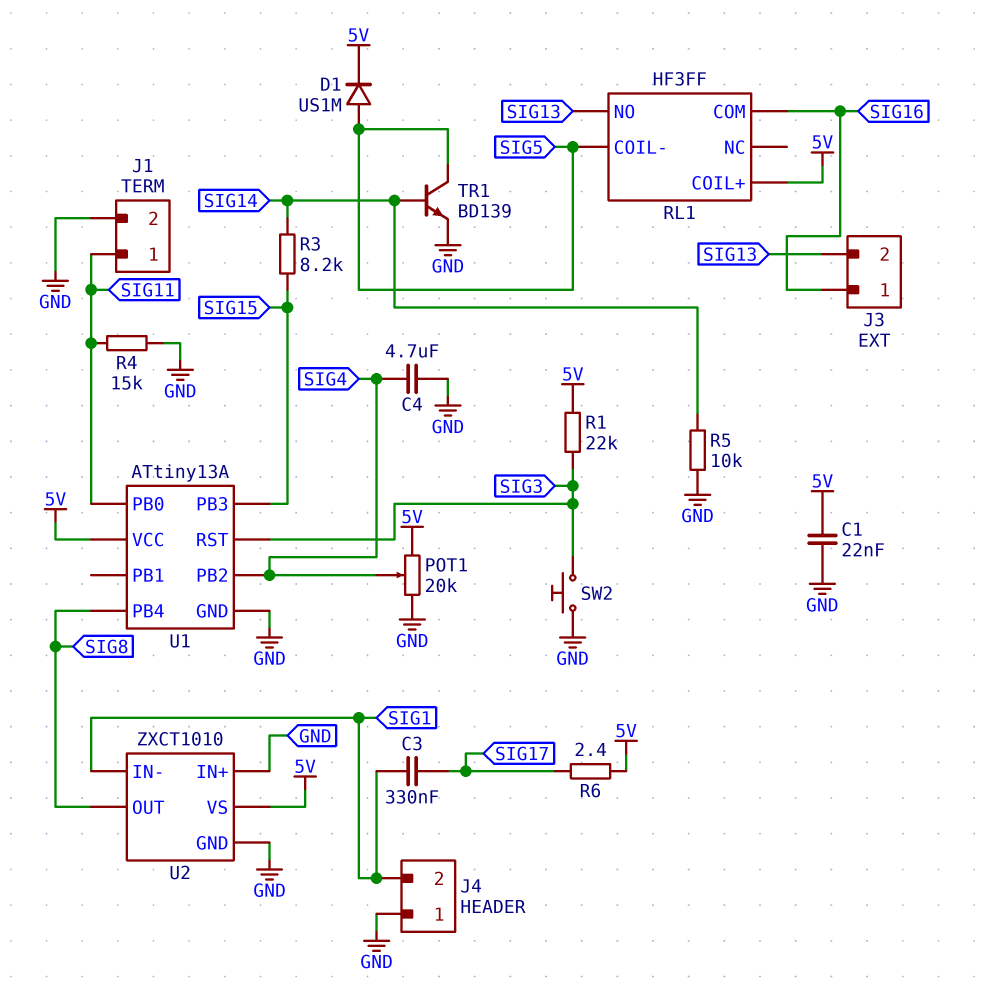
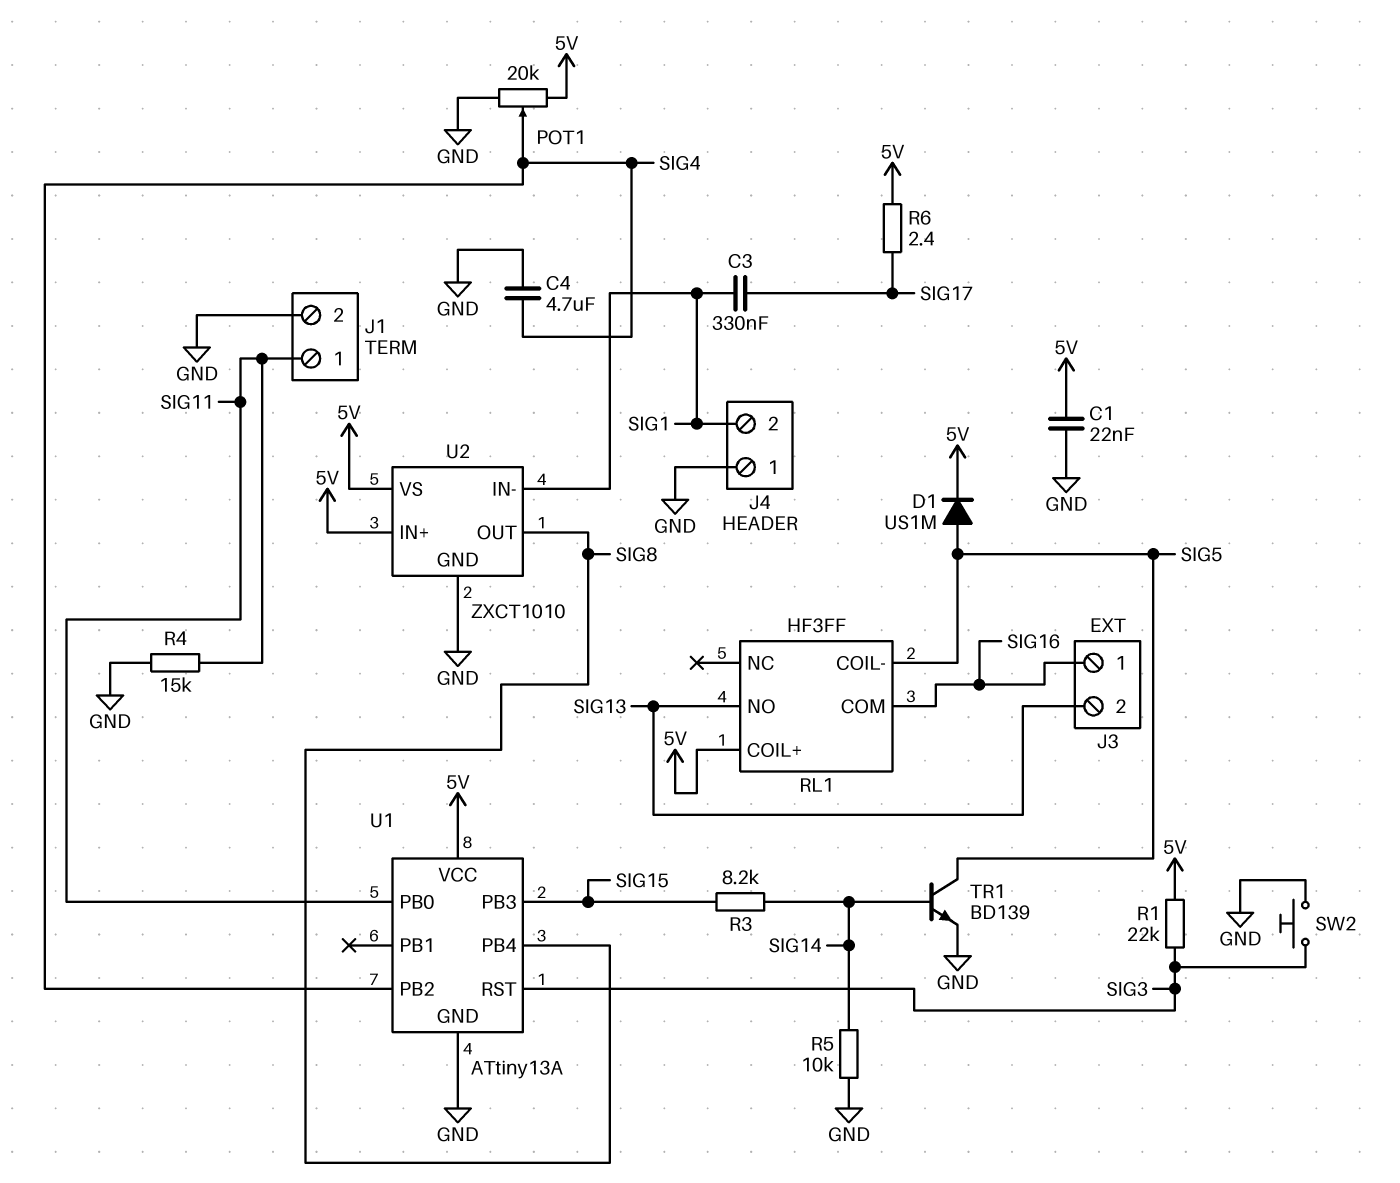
U2 pin IN+: GND -> 5V

